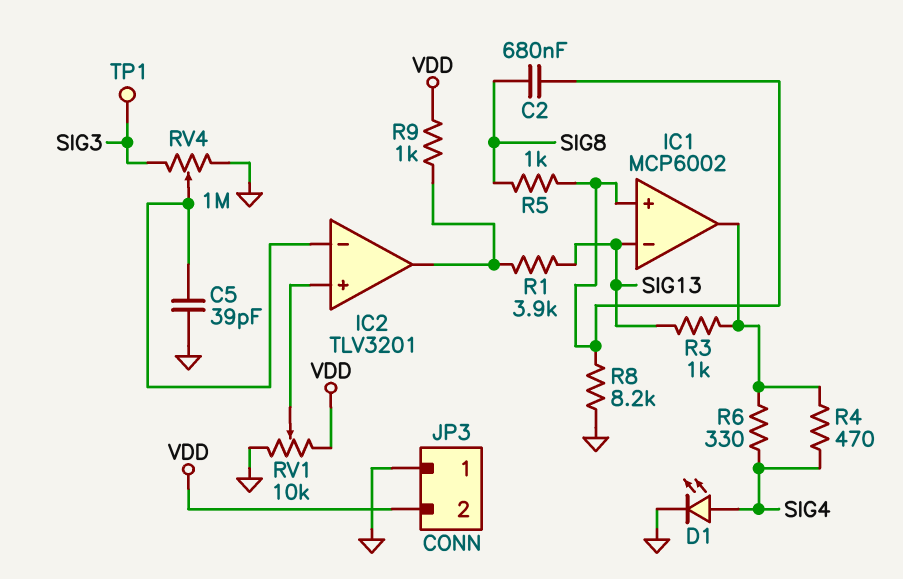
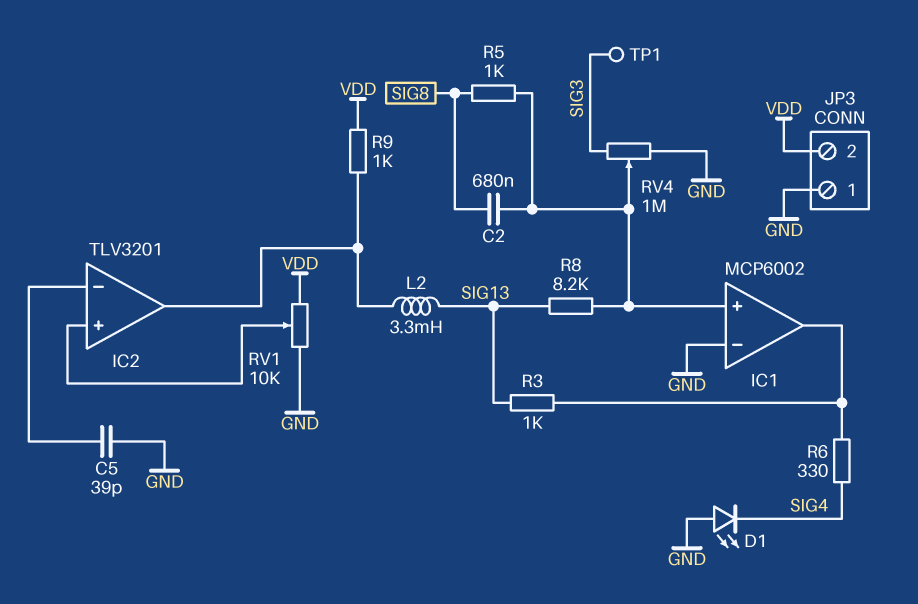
D1: LED (A SIG4, K GND) -> LED (A GND, K SIG4)
IC1 pin in-: SIG13 -> GND
L2: none -> 3.3mH (IC2/out, SIG13)
R1: 3.9k (IC2/out, SIG13) -> none
R4: 470 (IC1/out, SIG4) -> none
R8: 8.2k (GND, IC1/in+) -> 8.2k (IC1/in+, SIG13)
RV4: 1M (GND, SIG3, wiper IC2/in-) -> 1M (GND, SIG3, wiper IC1/in+)

